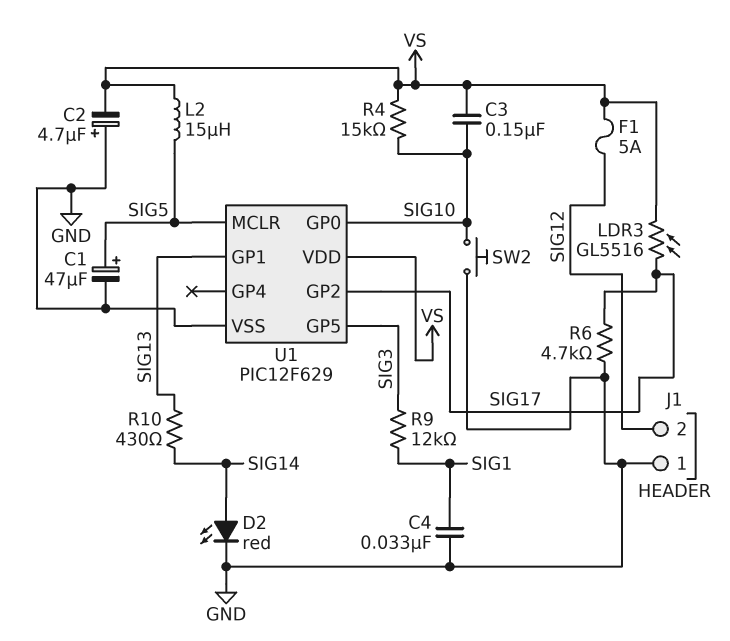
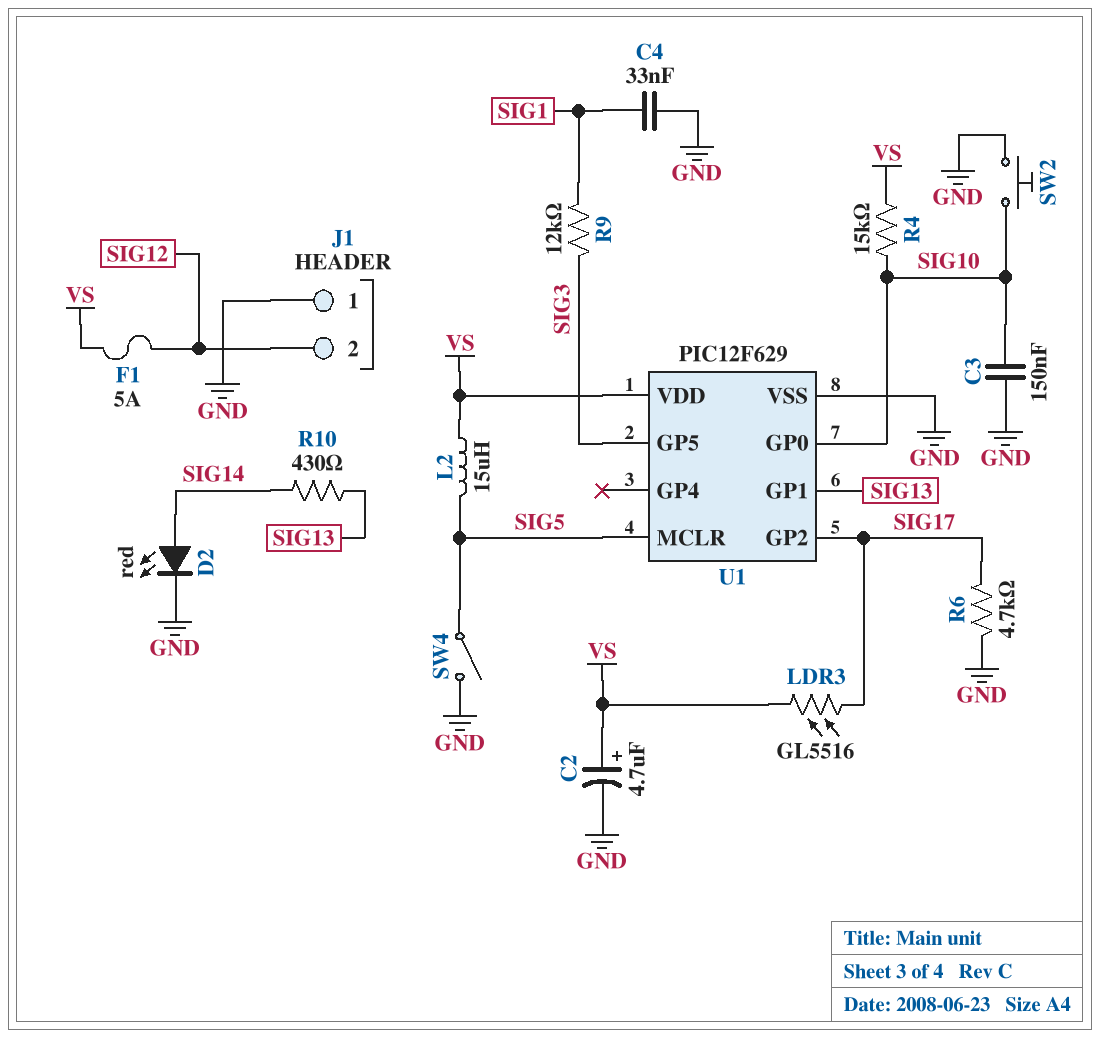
C1: 47uF (plus SIG5, minus GND) -> none
C2: 4.7uF (plus GND, minus VS) -> 4.7uF (plus VS, minus GND)
C3: 150nF (SIG10, VS) -> 150nF (GND, SIG10)
SW4: none -> switch (GND, SIG5)

